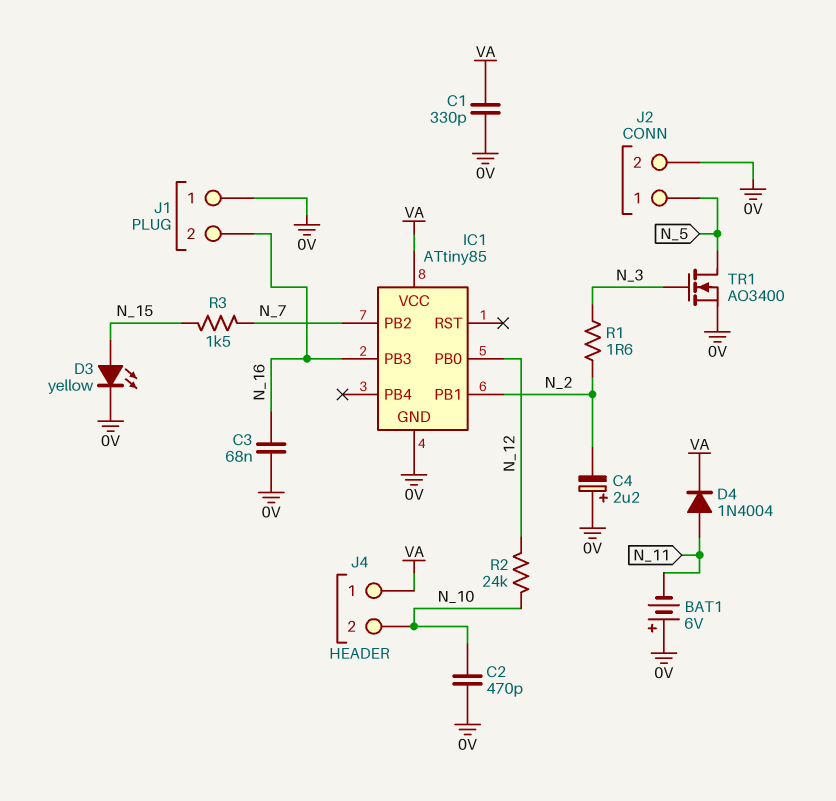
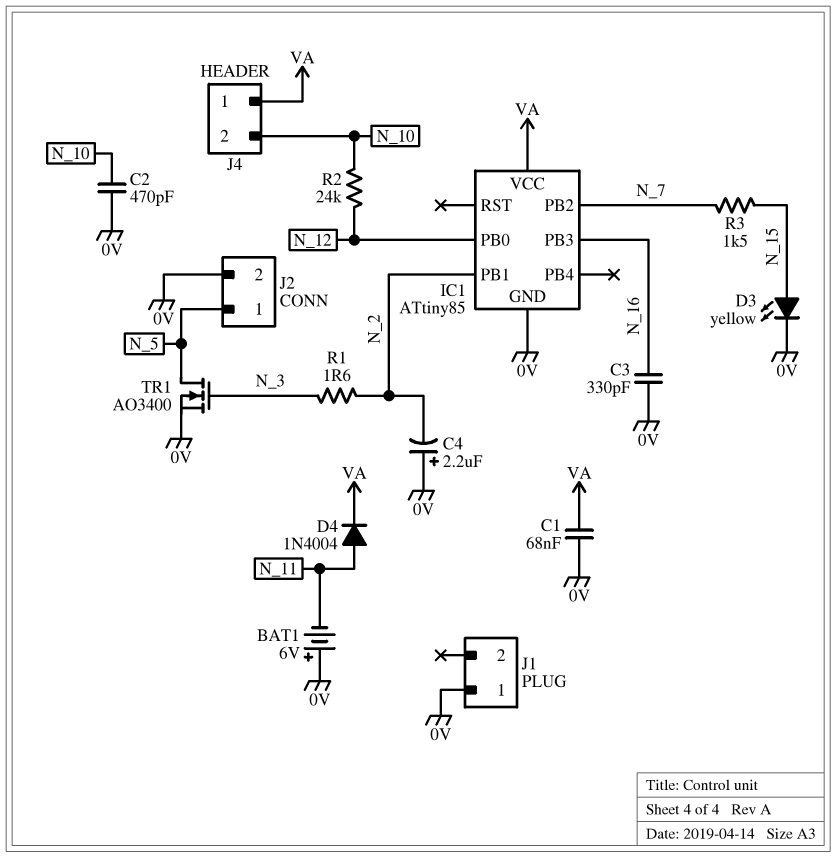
C1: 330pF (0V, VA) -> 68nF (0V, VA)
C3: 68nF (0V, N_16) -> 330pF (0V, N_16)
J1 pin 2: N_16 -> none

